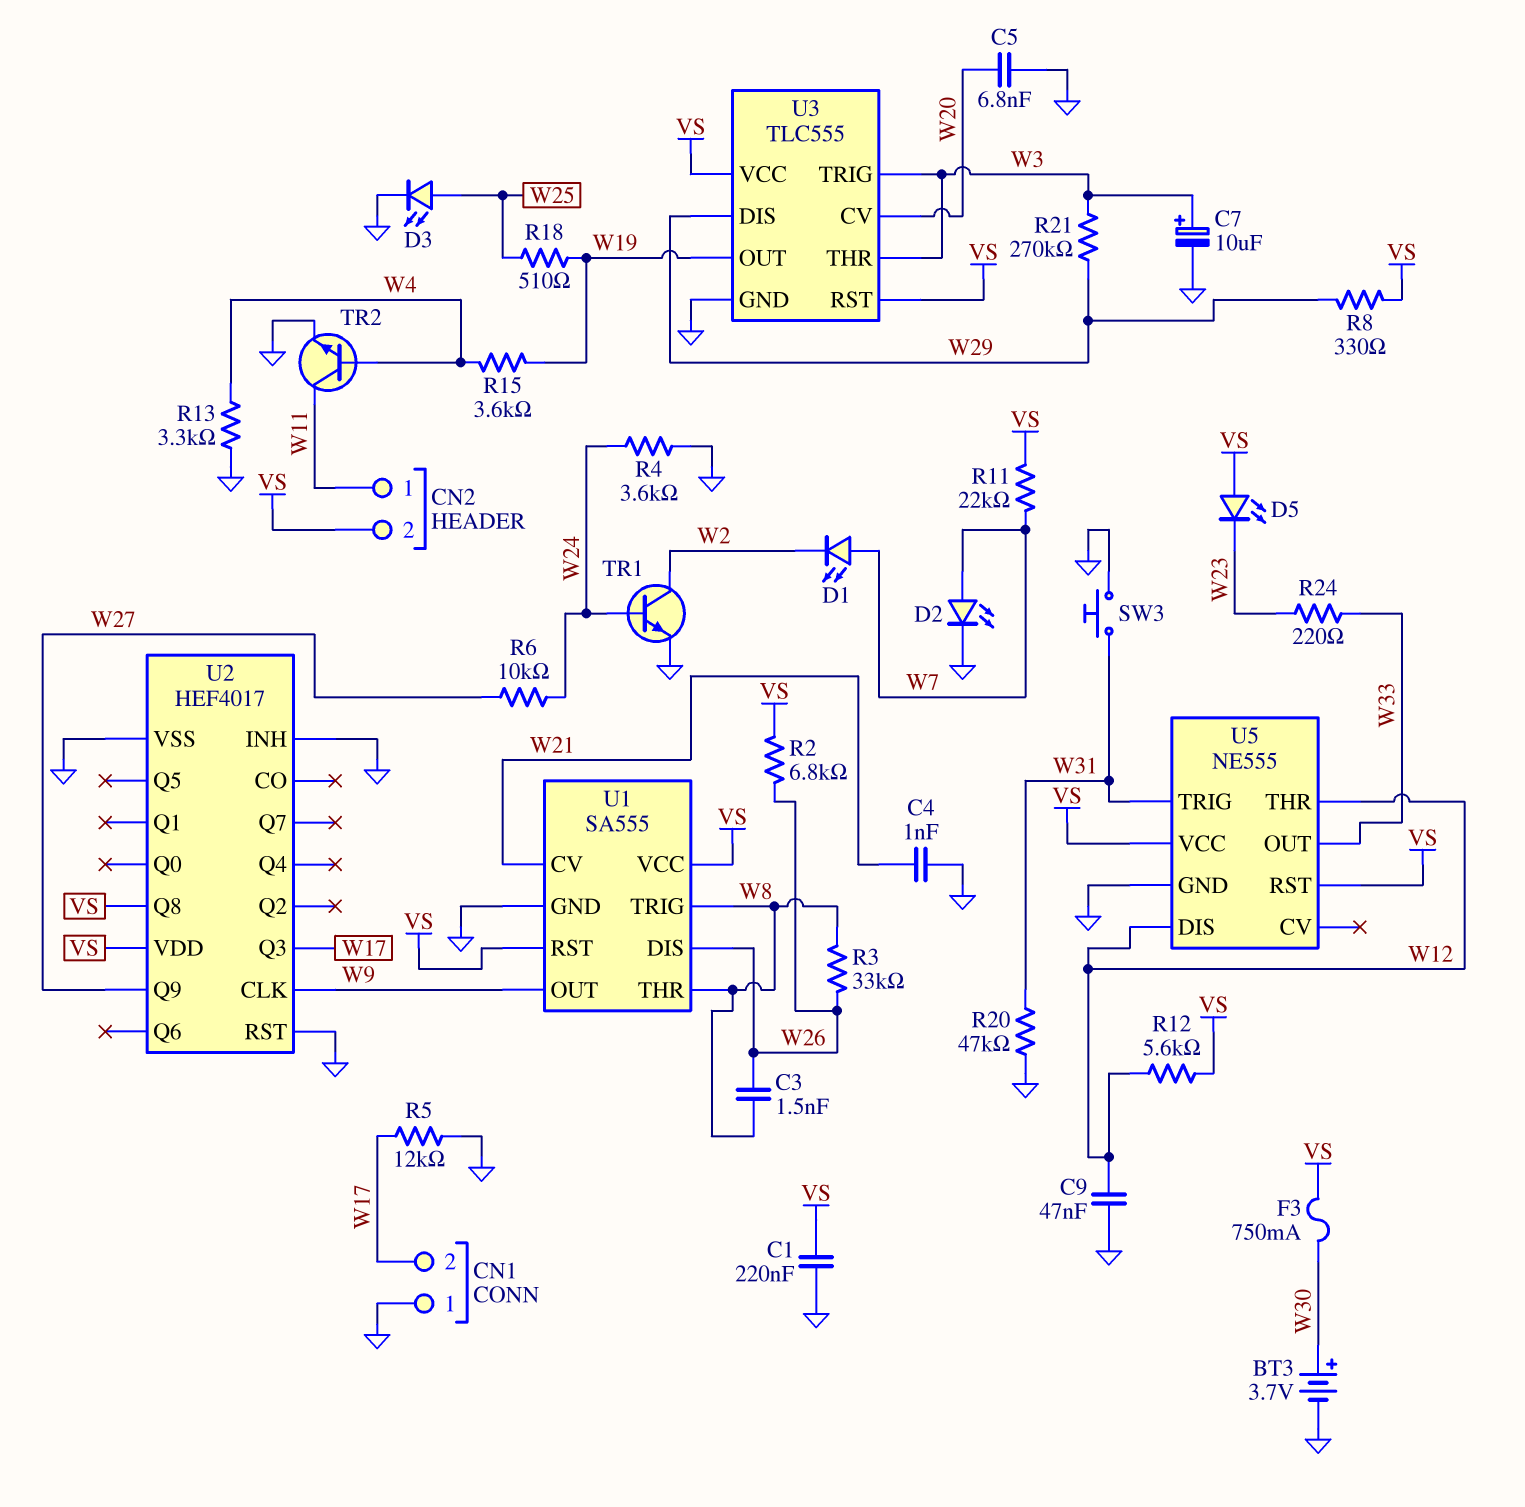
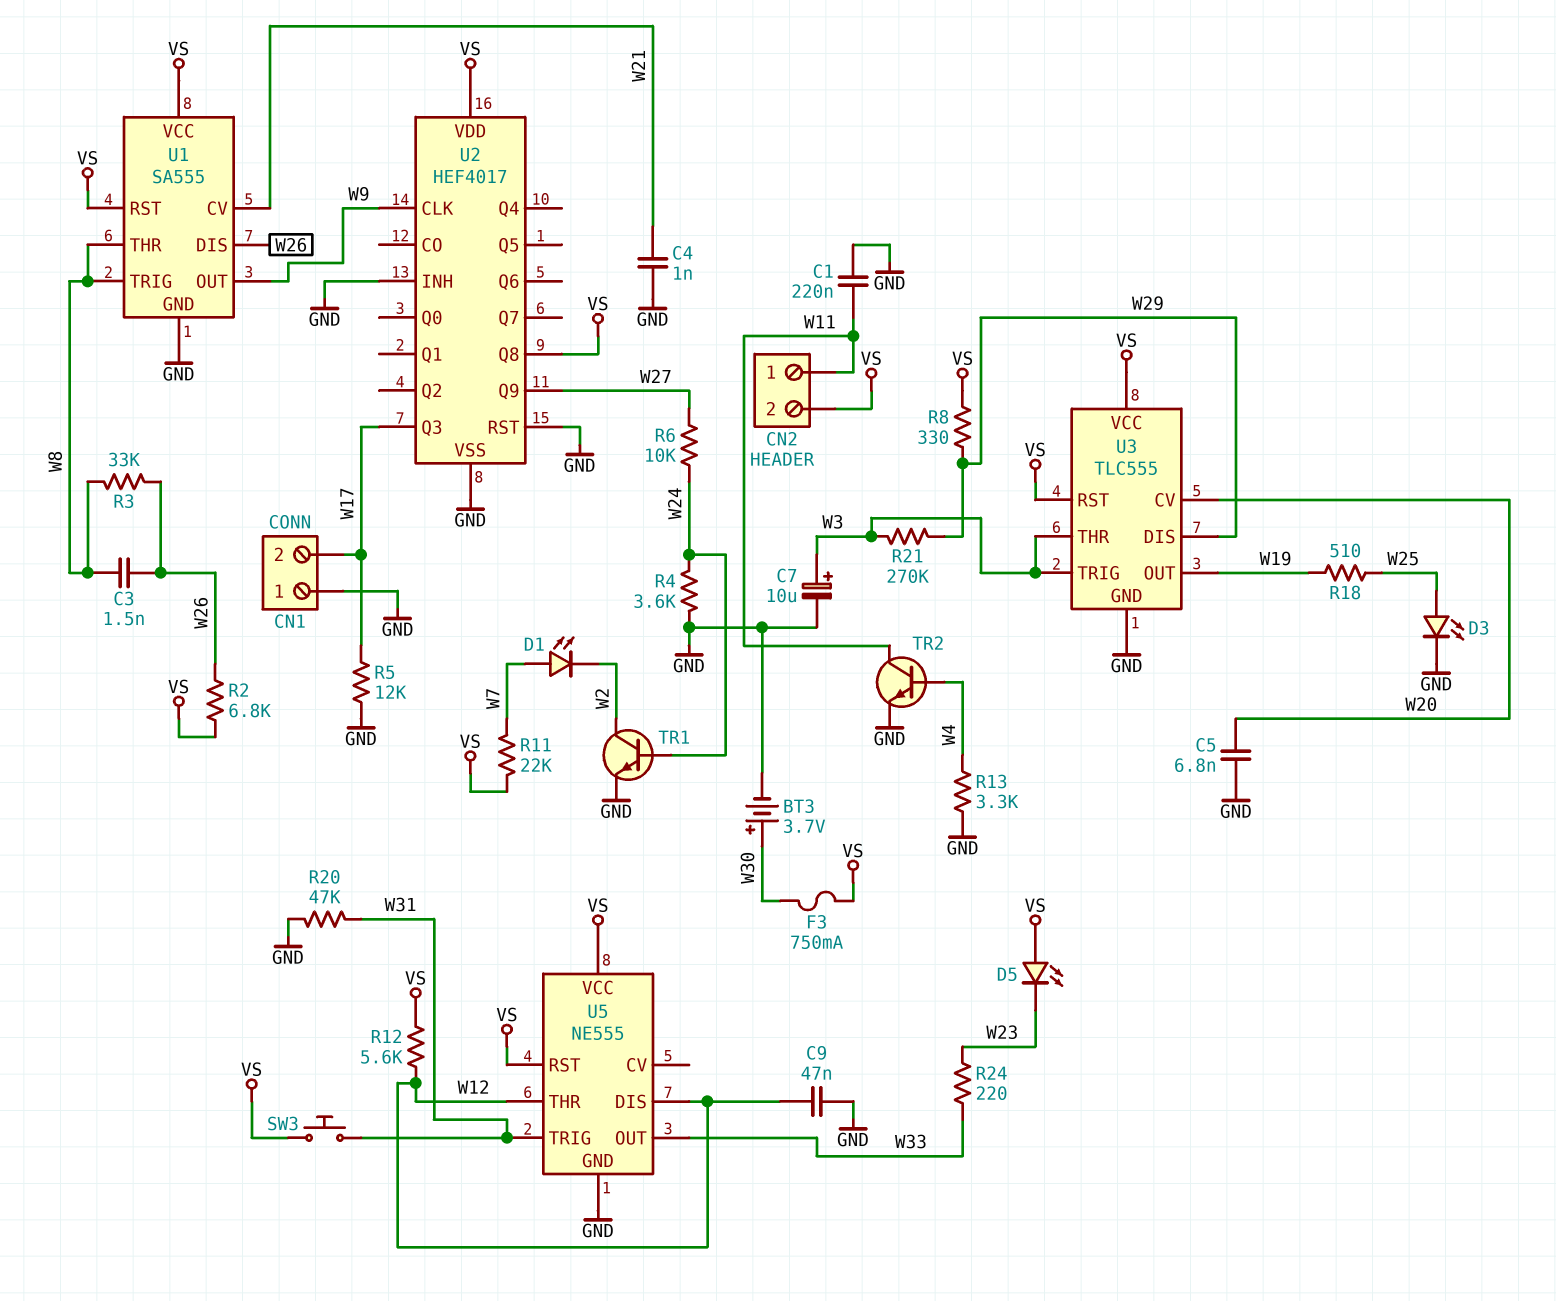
C1: 220nF (GND, VS) -> 220nF (GND, W11)
D2: LED (A W7, K GND) -> none
R15: 3.6k (W4, W19) -> none
SW3: button (GND, W31) -> button (VS, W31)

